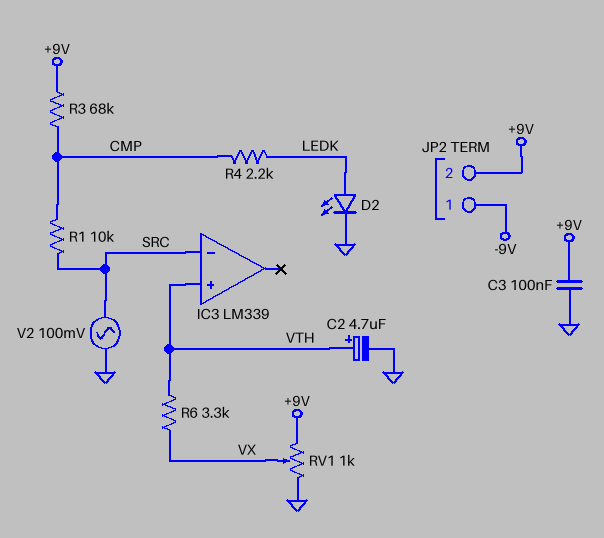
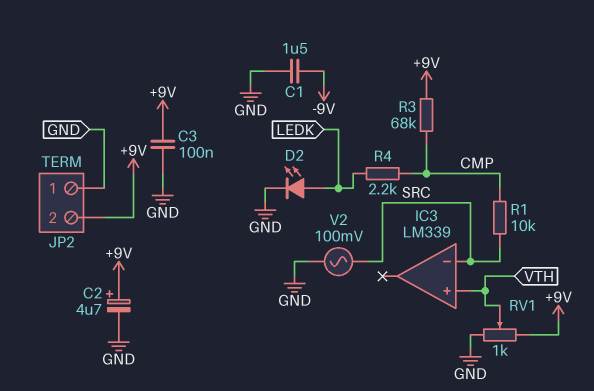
C1: none -> 1.5uF (-9V, GND)
C2: 4.7uF (plus VTH, minus GND) -> 4.7uF (plus +9V, minus GND)
JP2 pin 1: -9V -> GND
R6: 3.3k (VTH, VX) -> none
RV1: 1k (+9V, GND, wiper VX) -> 1k (+9V, GND, wiper VTH)

